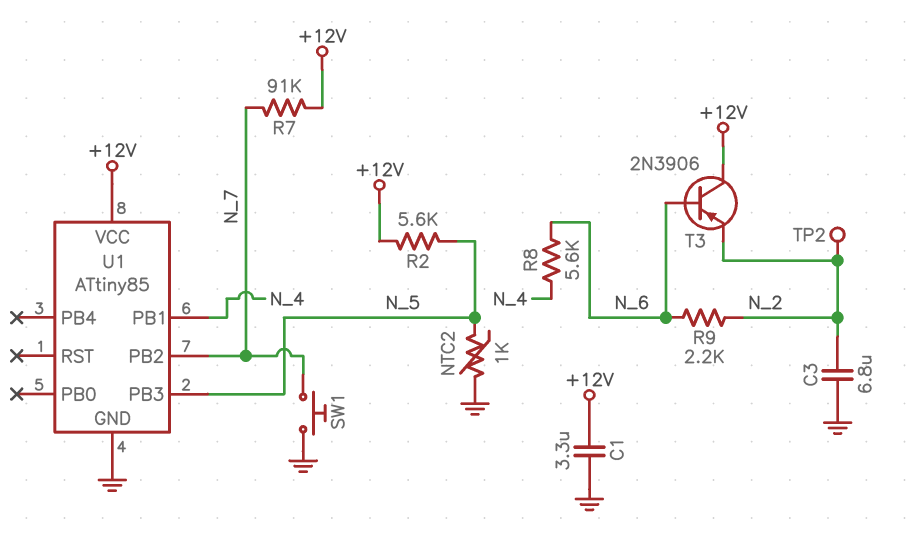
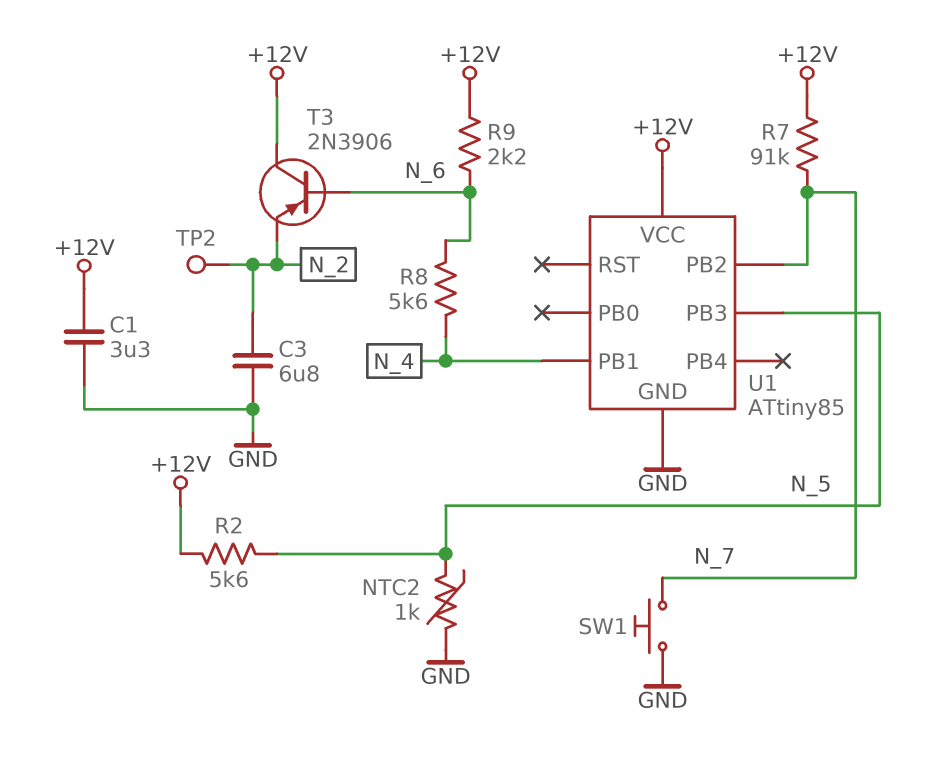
R9: 2.2k (N_2, N_6) -> 2.2k (+12V, N_6)

